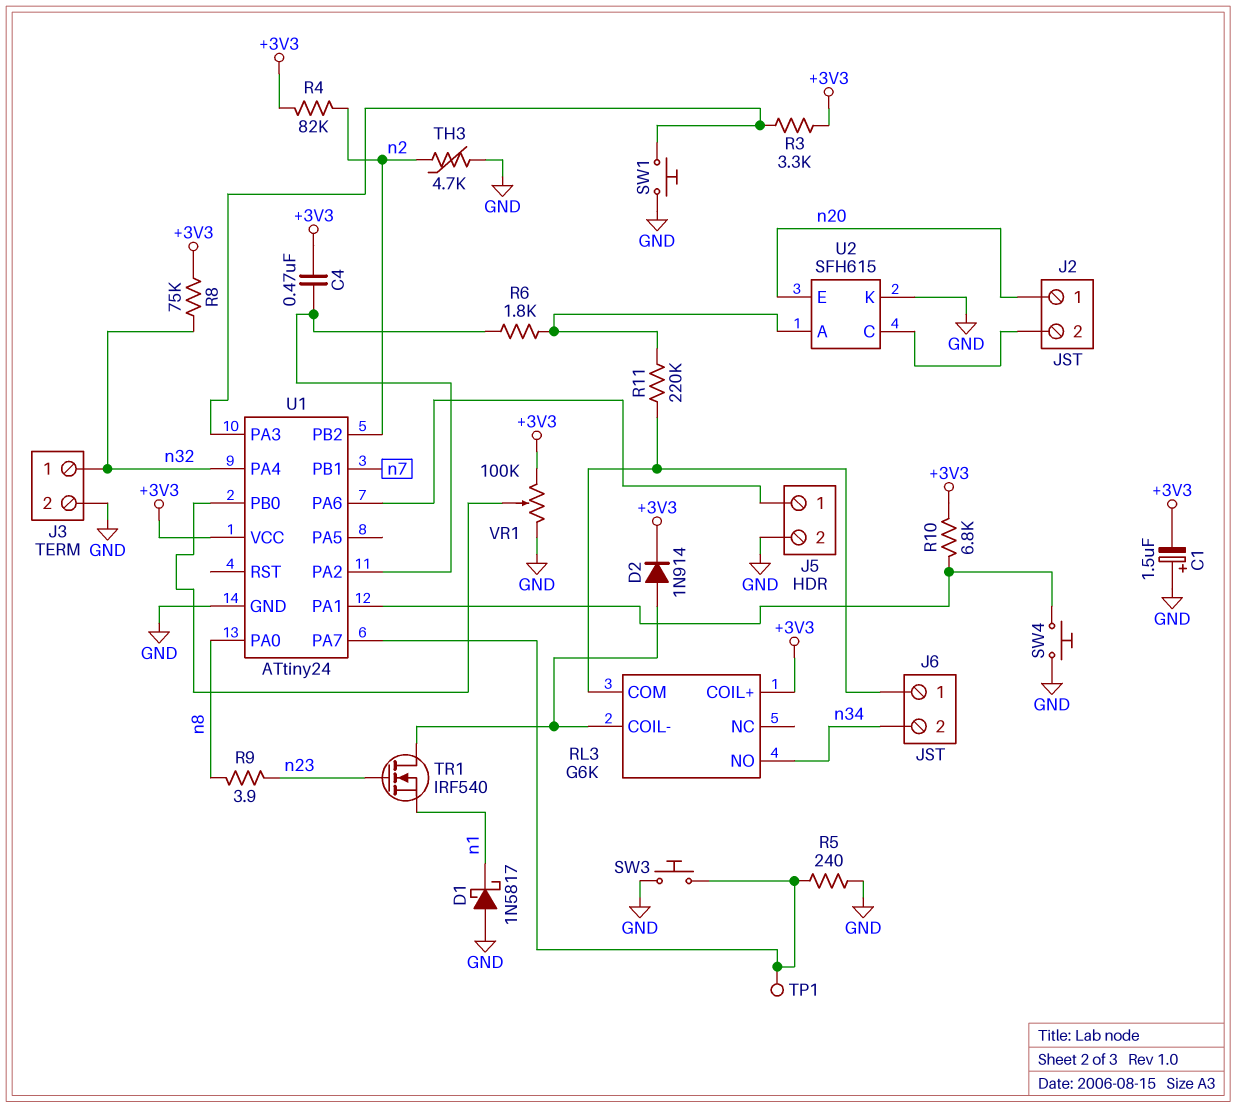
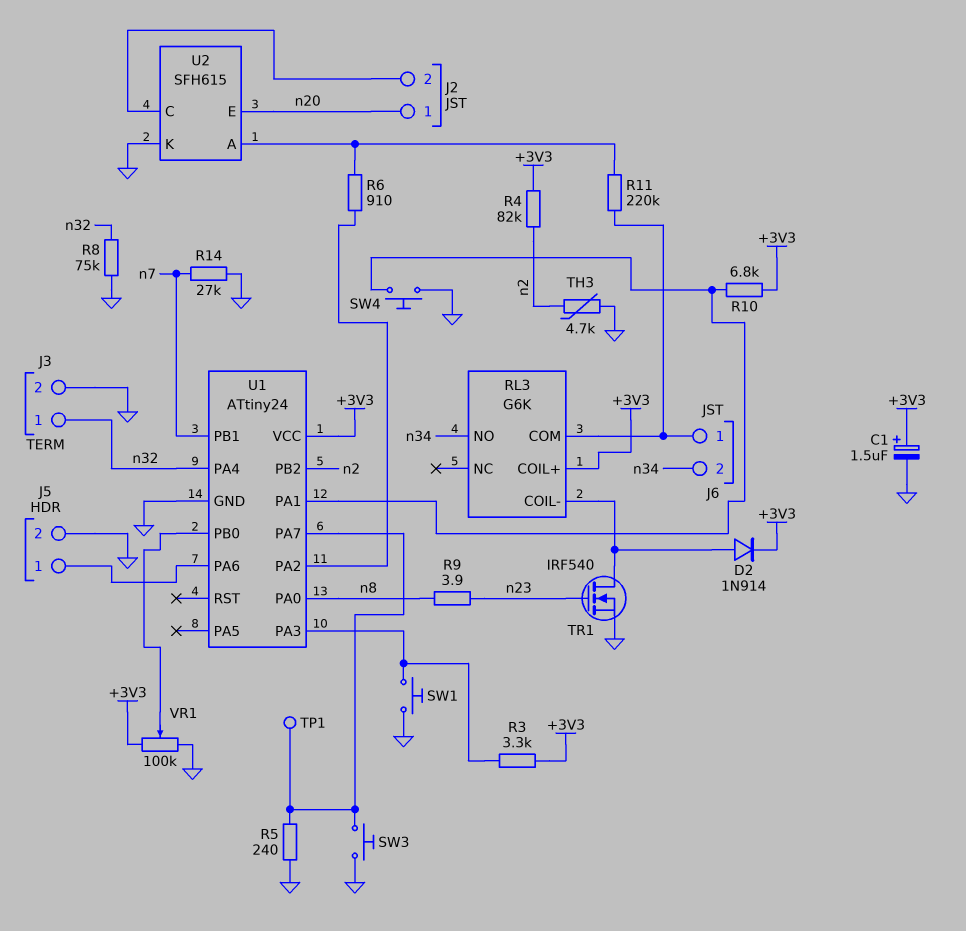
C1: 1.5uF (plus GND, minus +3V3) -> 1.5uF (plus +3V3, minus GND)
C4: 470nF (+3V3, U1/PA2) -> none
D1: schottky 1N5817 (A GND, K n1) -> none
R6: 1.8k (U1/PA2, U2/A) -> 910 (U1/PA2, U2/A)
R8: 75k (+3V3, n32) -> 75k (GND, n32)
R14: none -> 27k (GND, n7)
TR1: NMOS IRF540 (G n23, D RL3/COIL-, S n1) -> NMOS IRF540 (G n23, D RL3/COIL-, S GND)

